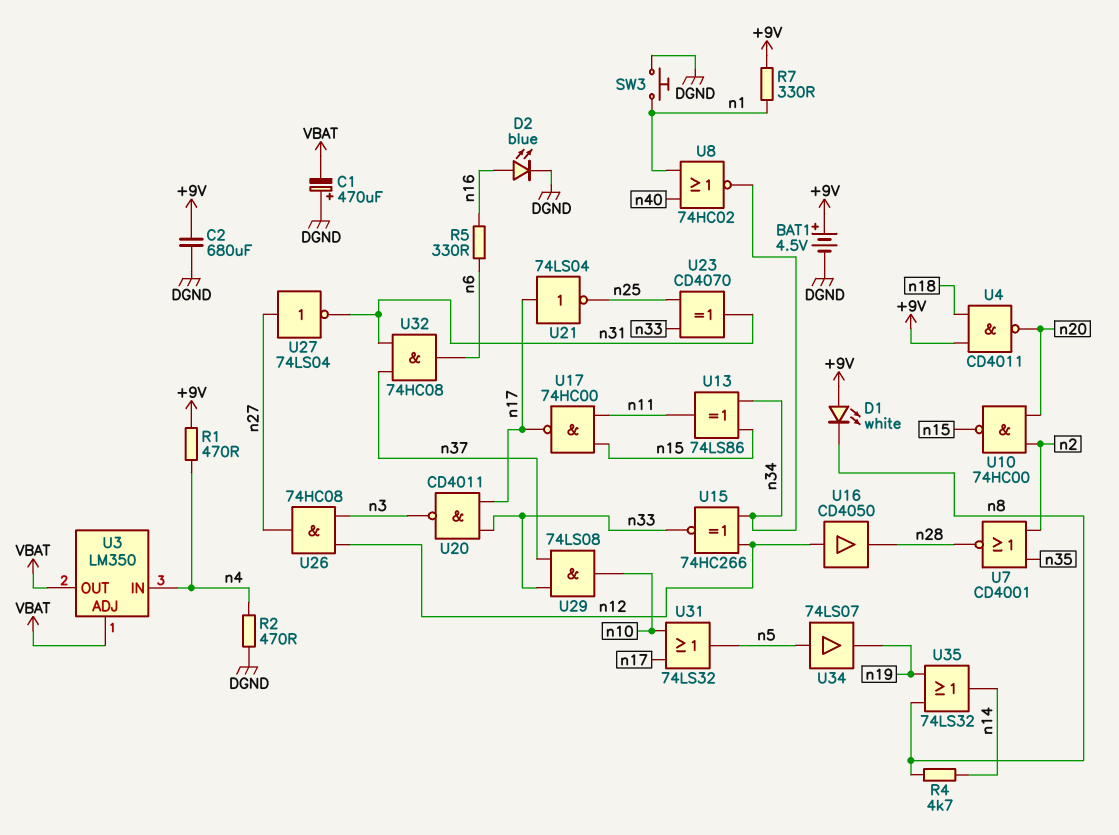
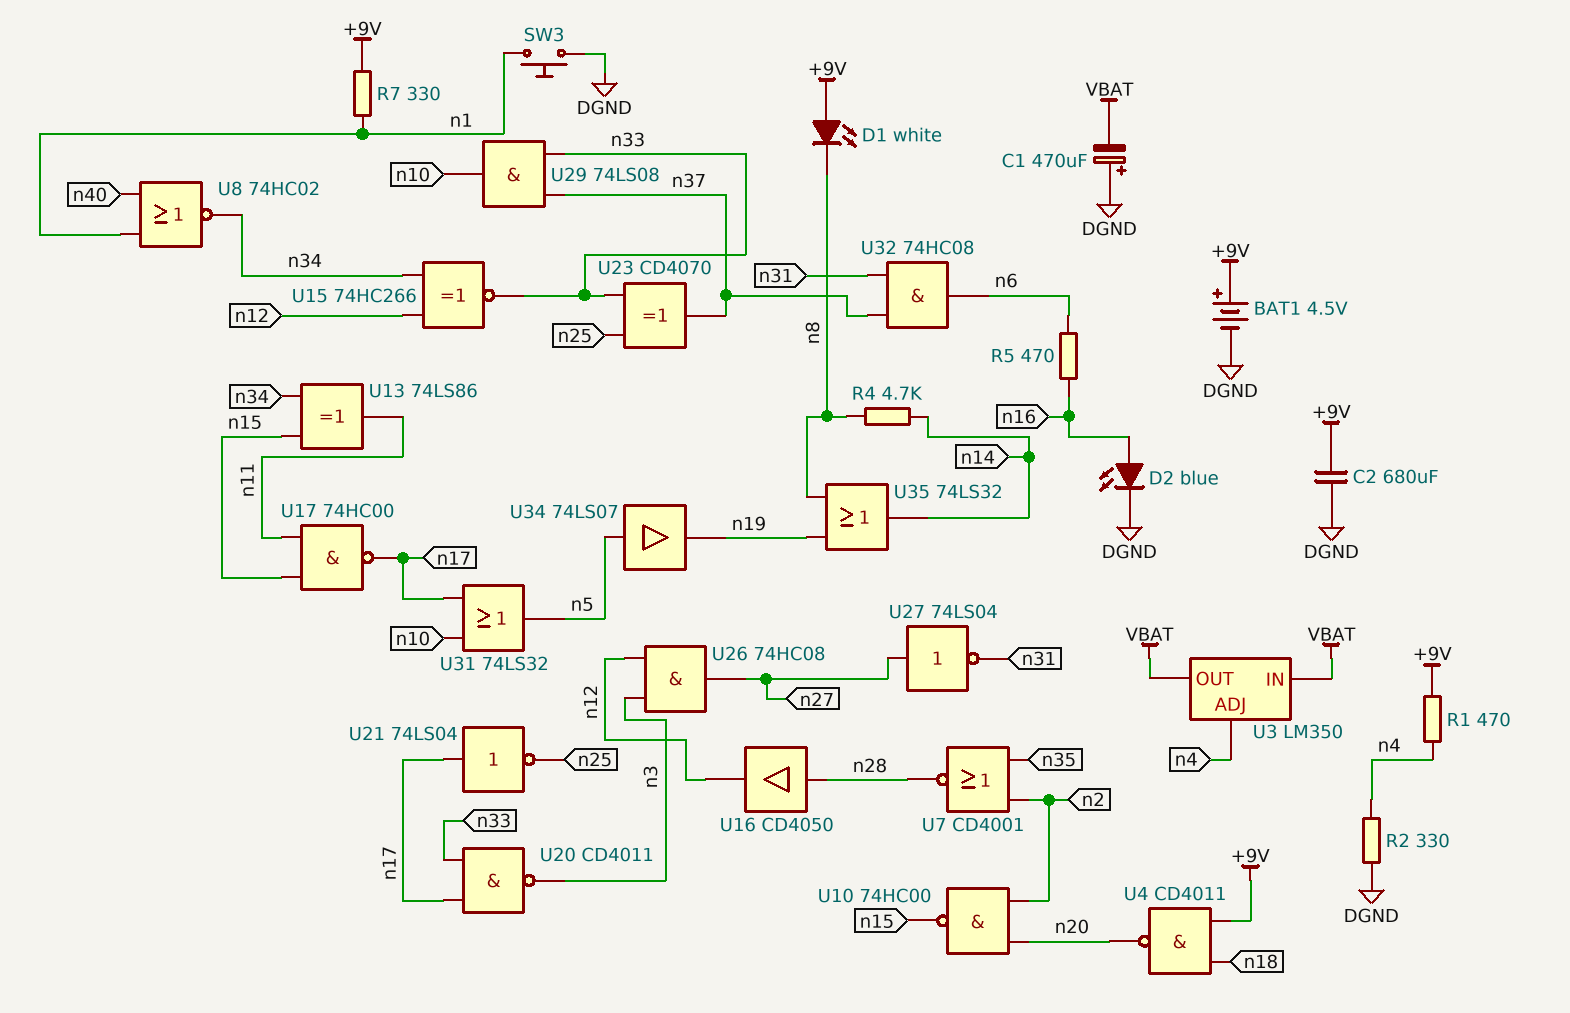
R2: 470 (DGND, n4) -> 330 (DGND, n4)
R5: 330 (n6, n16) -> 470 (n6, n16)
U3 pin ADJ: VBAT -> n4
U3 pin IN: n4 -> VBAT
U16: buffer CD4050 (in n12, out n28) -> buffer CD4050 (in n28, out n12)
U23: XOR CD4070 (in n25, in n33, out n31) -> XOR CD4070 (in n25, in n33, out n37)

